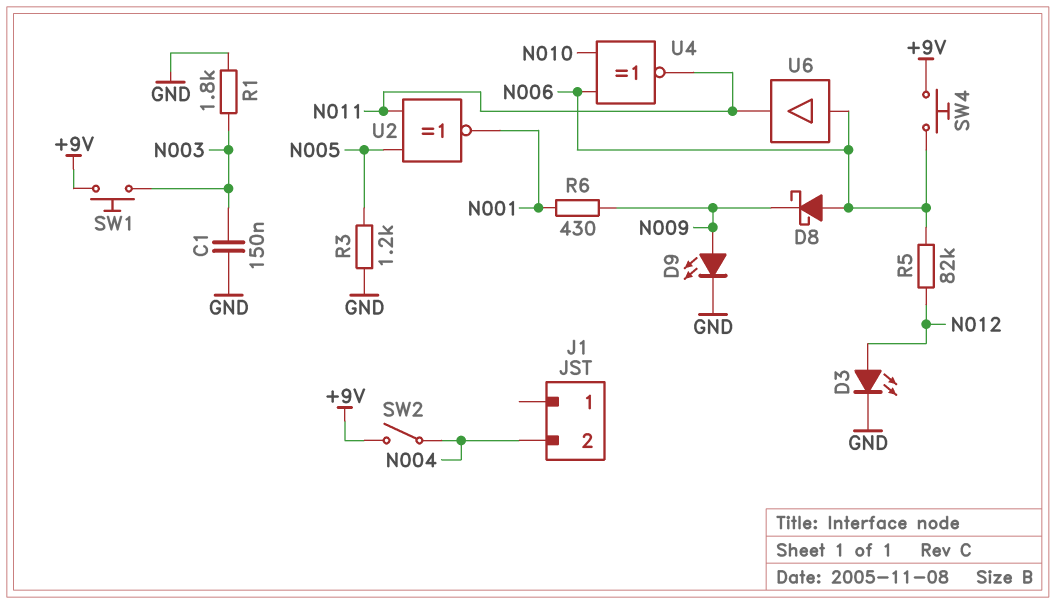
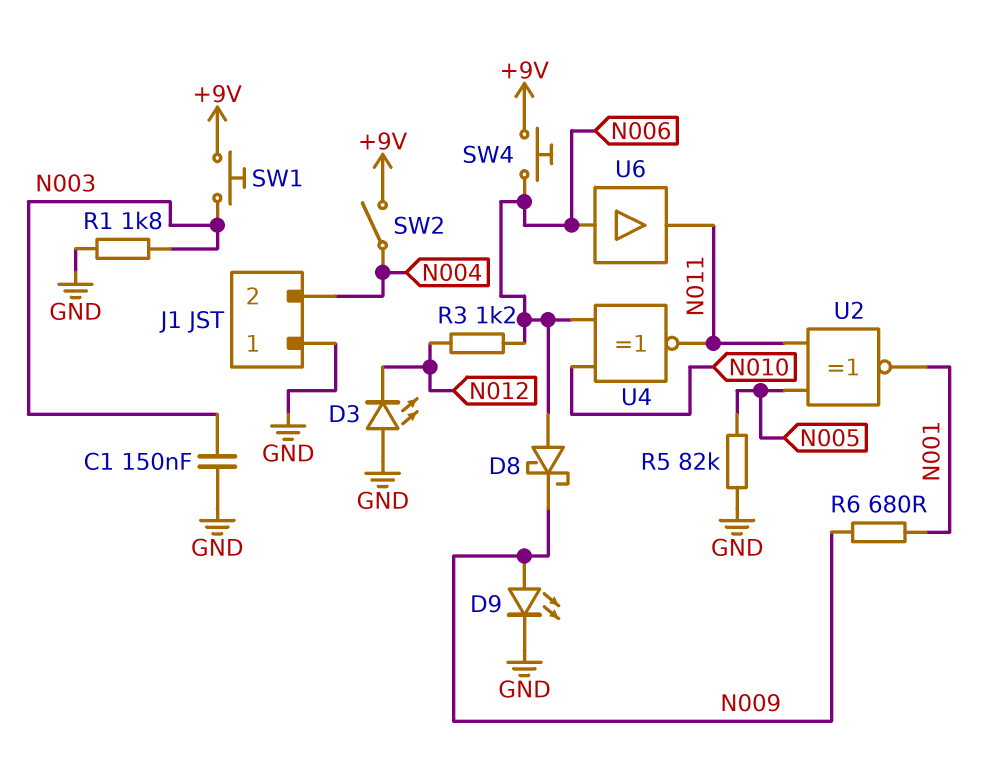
D3: LED (A N012, K GND) -> LED (A GND, K N012)
J1 pin 1: none -> GND
R3: 1.2k (GND, N005) -> 1.2k (N006, N012)
R5: 82k (N006, N012) -> 82k (GND, N005)
R6: 430 (N001, N009) -> 680 (N001, N009)

